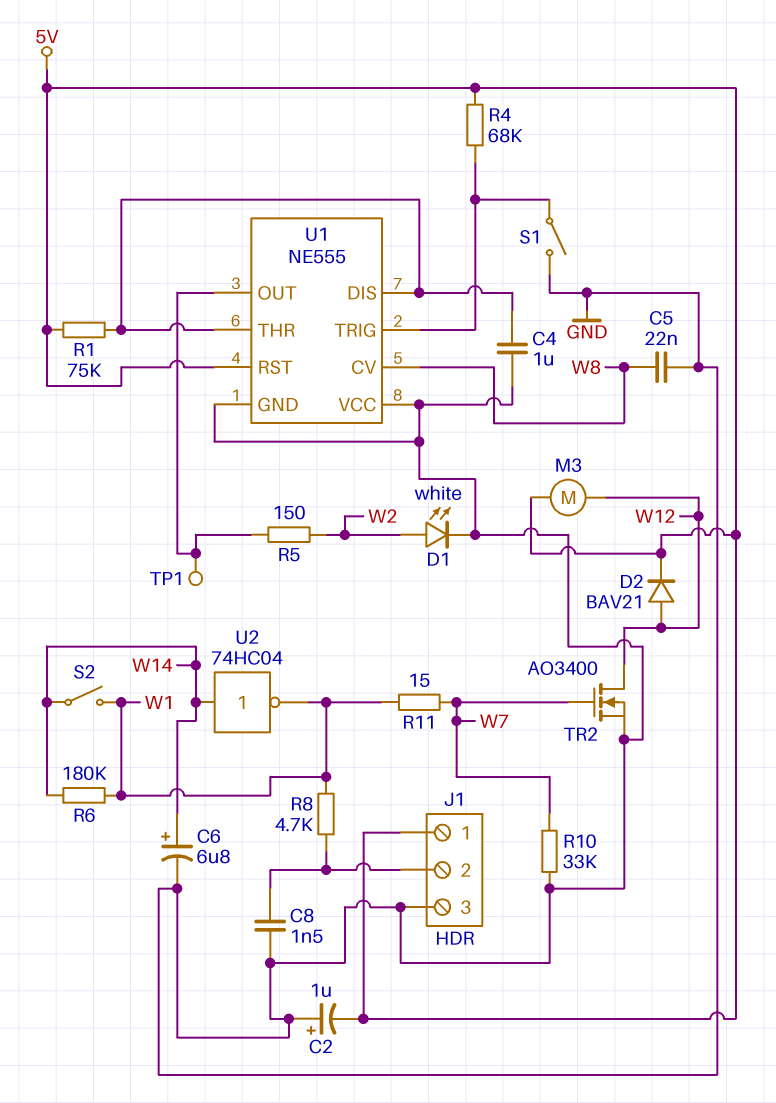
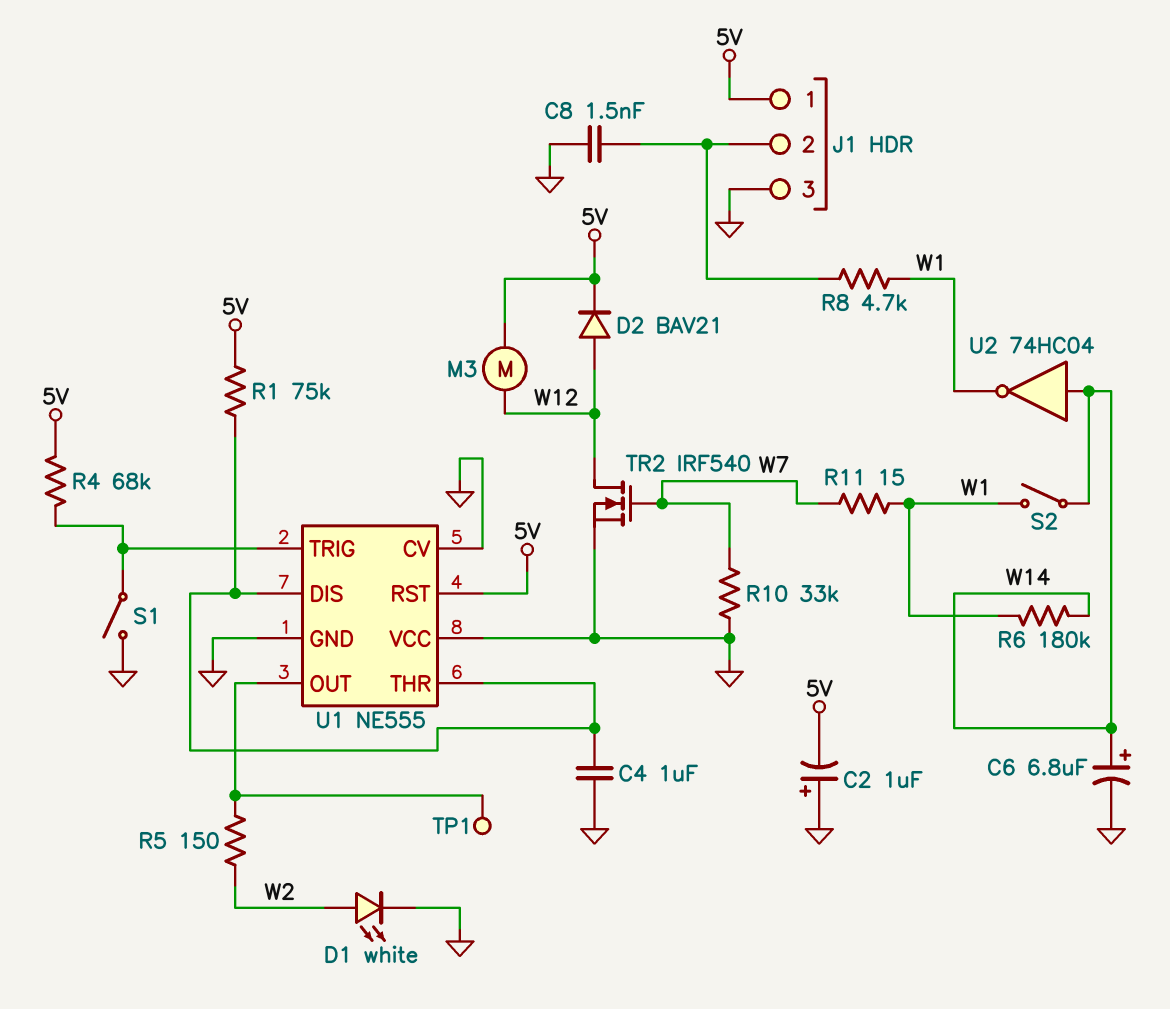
C5: 22nF (GND, W8) -> none
TR2: NMOS AO3400 (G W7, D W12, S GND) -> NMOS IRF540 (G W7, D W12, S GND)
U1 pin CV: W8 -> GND

